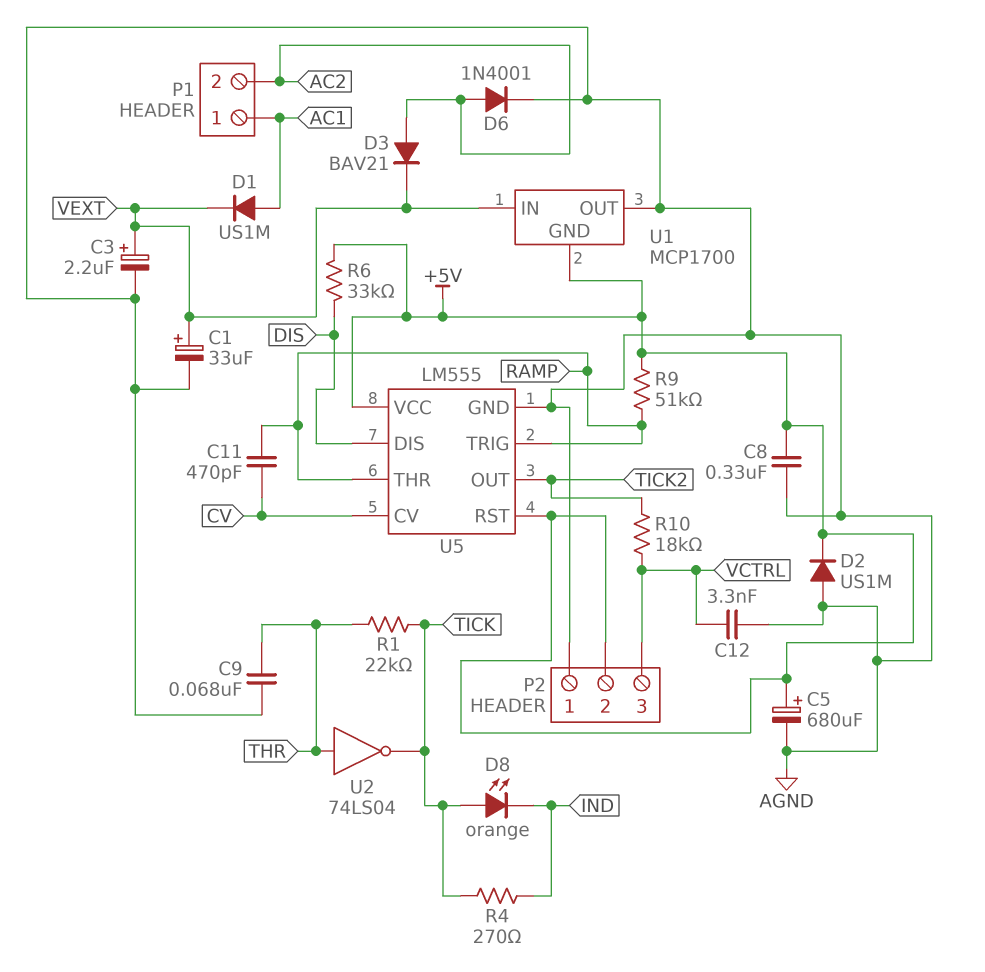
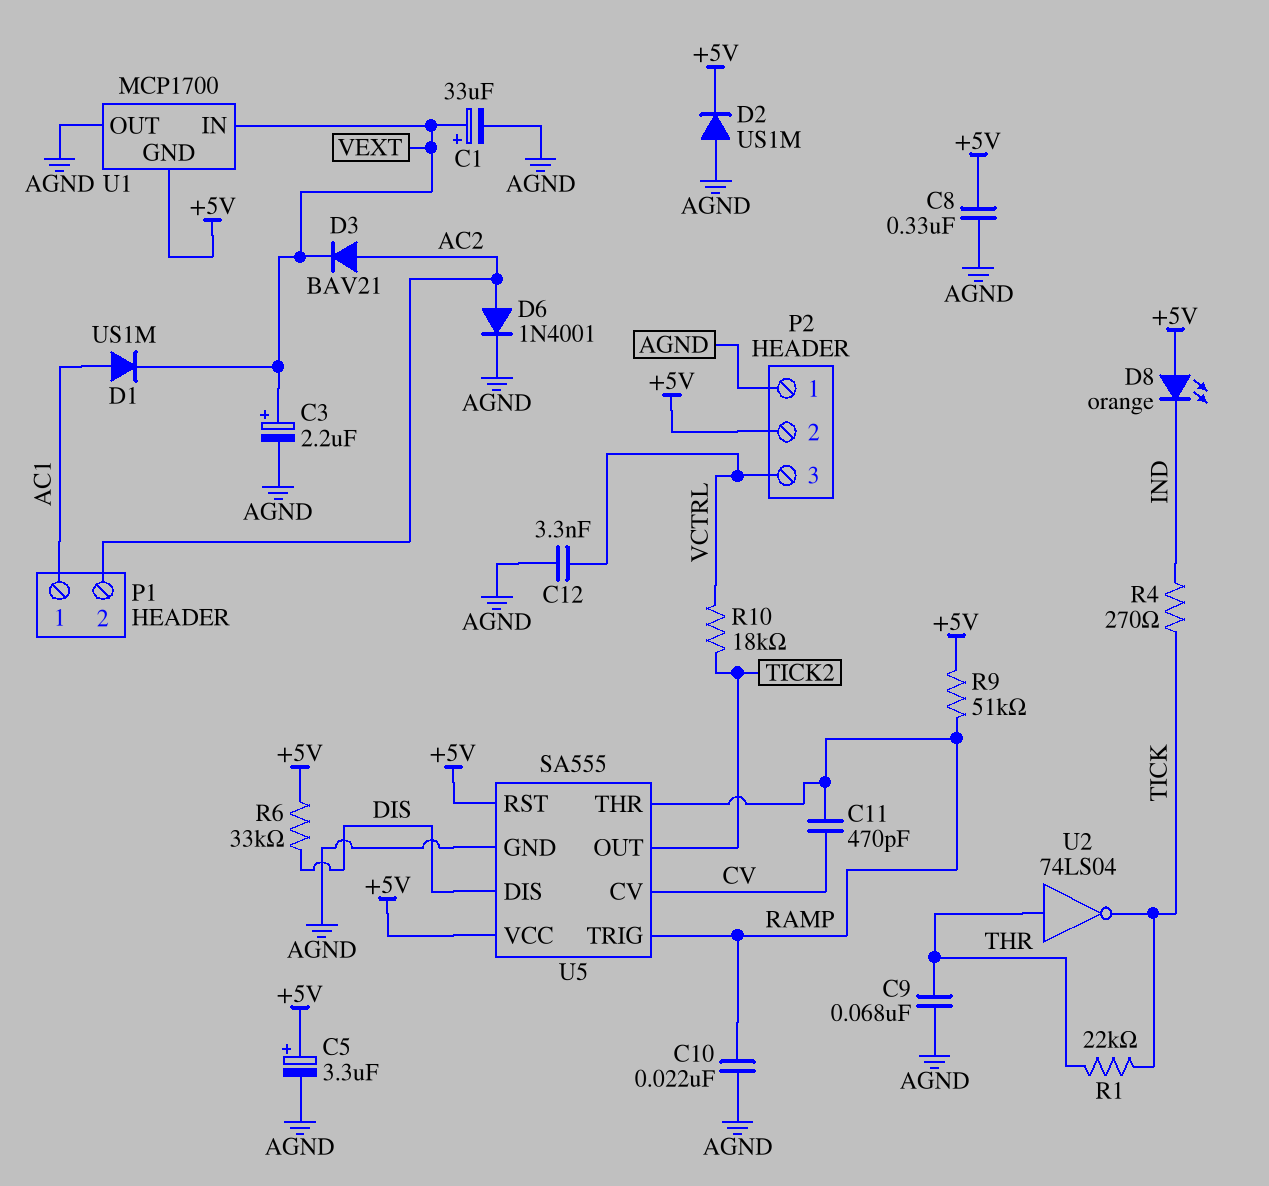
C5: 680uF (plus +5V, minus AGND) -> 3.3uF (plus +5V, minus AGND)
C10: none -> 22nF (AGND, RAMP)
D8: LED orange (A TICK, K IND) -> LED orange (A +5V, K IND)
U5: LM555 -> SA555

